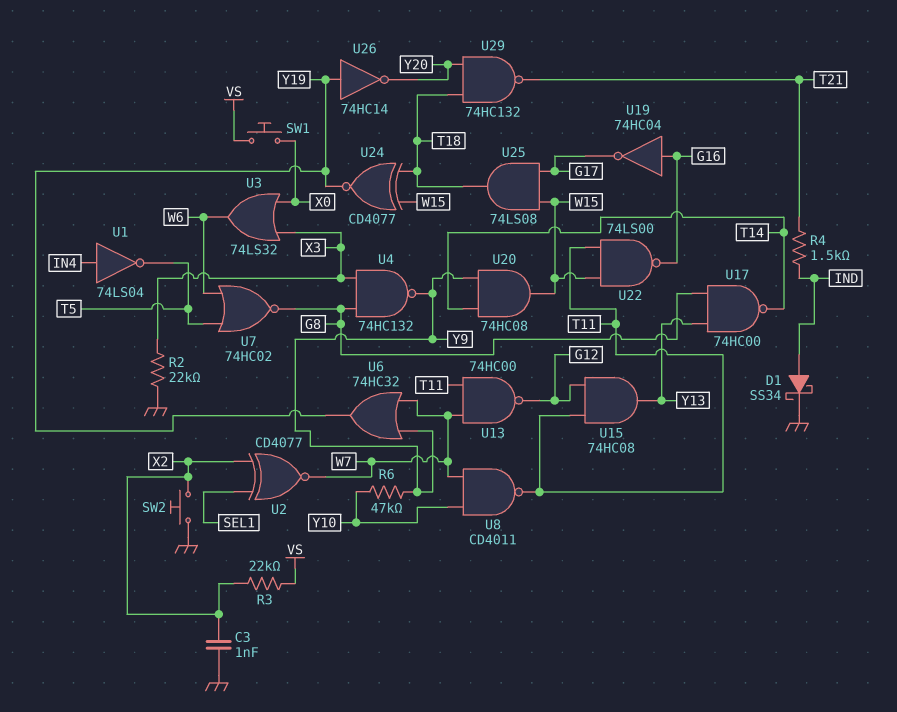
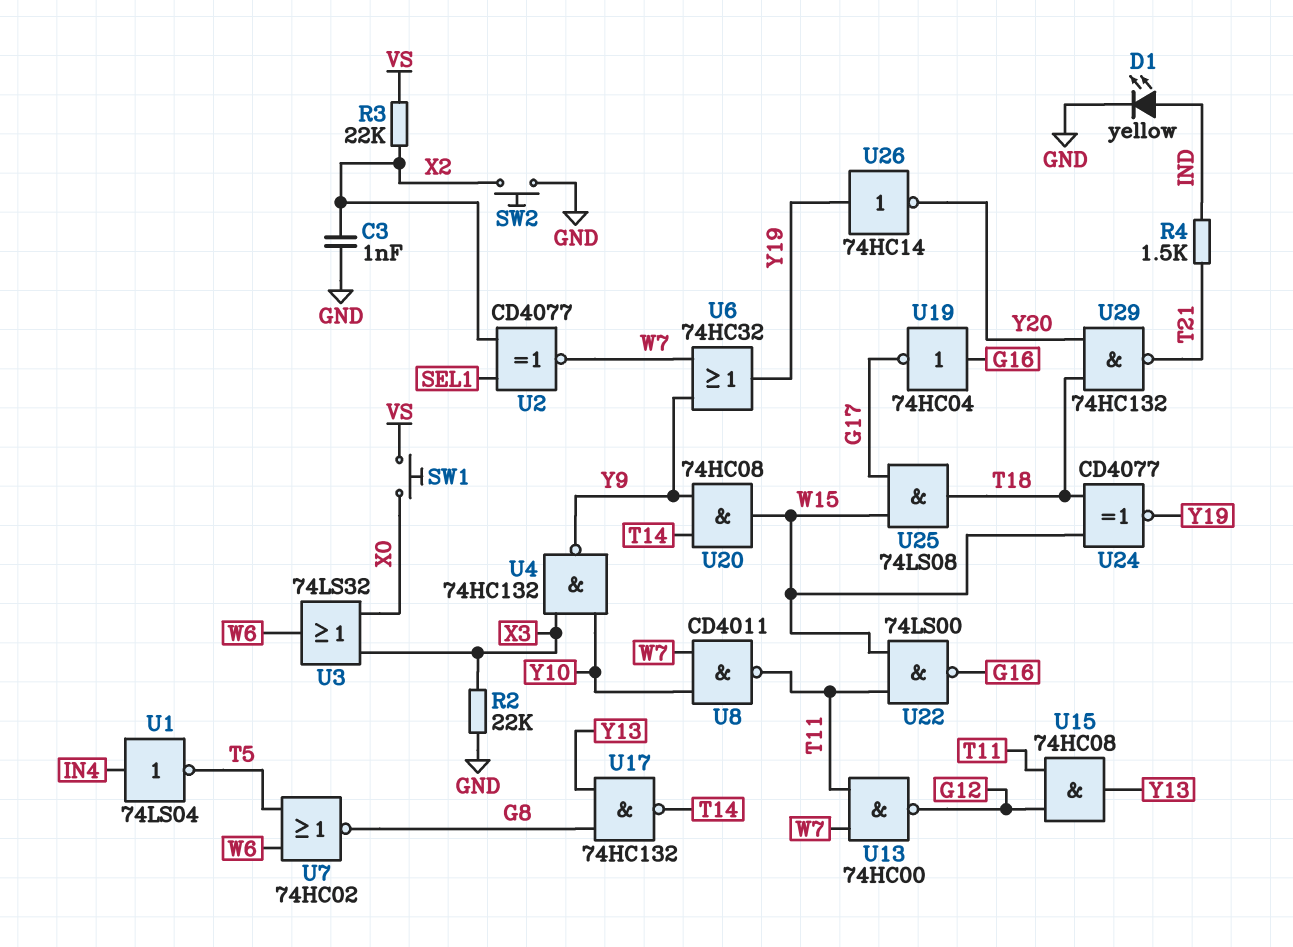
D1: schottky SS34 (A IND, K GND) -> LED yellow (A IND, K GND)
R6: 47k (Y9, Y10) -> none
U4: NAND 74HC132 (in G8, in X3, out Y9) -> NAND 74HC132 (in X3, in Y10, out Y9)
U17: NAND 74HC00 (in G8, in Y13, out T14) -> NAND 74HC132 (in G8, in Y13, out T14)

